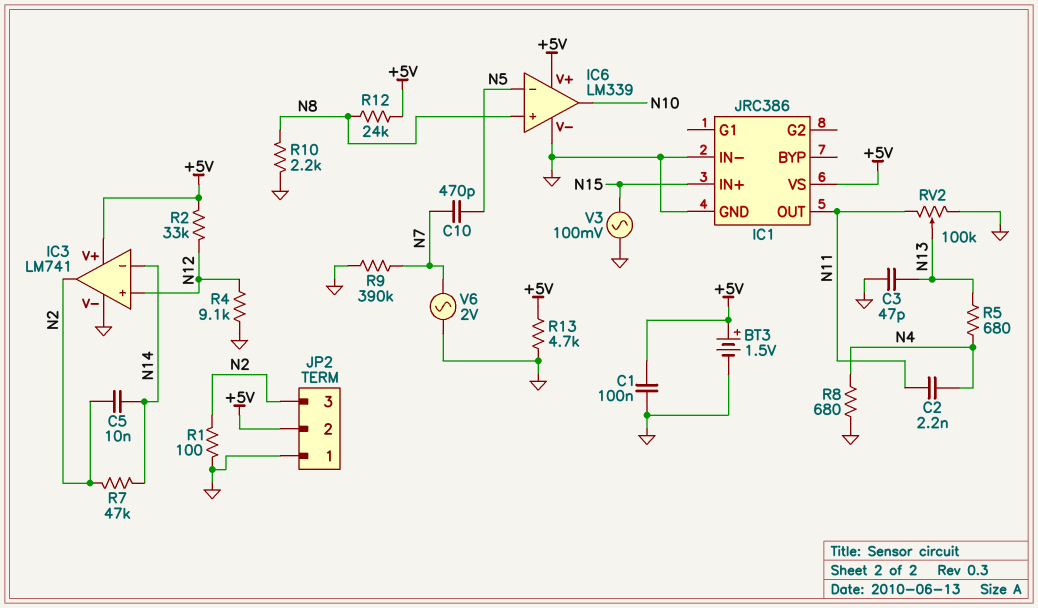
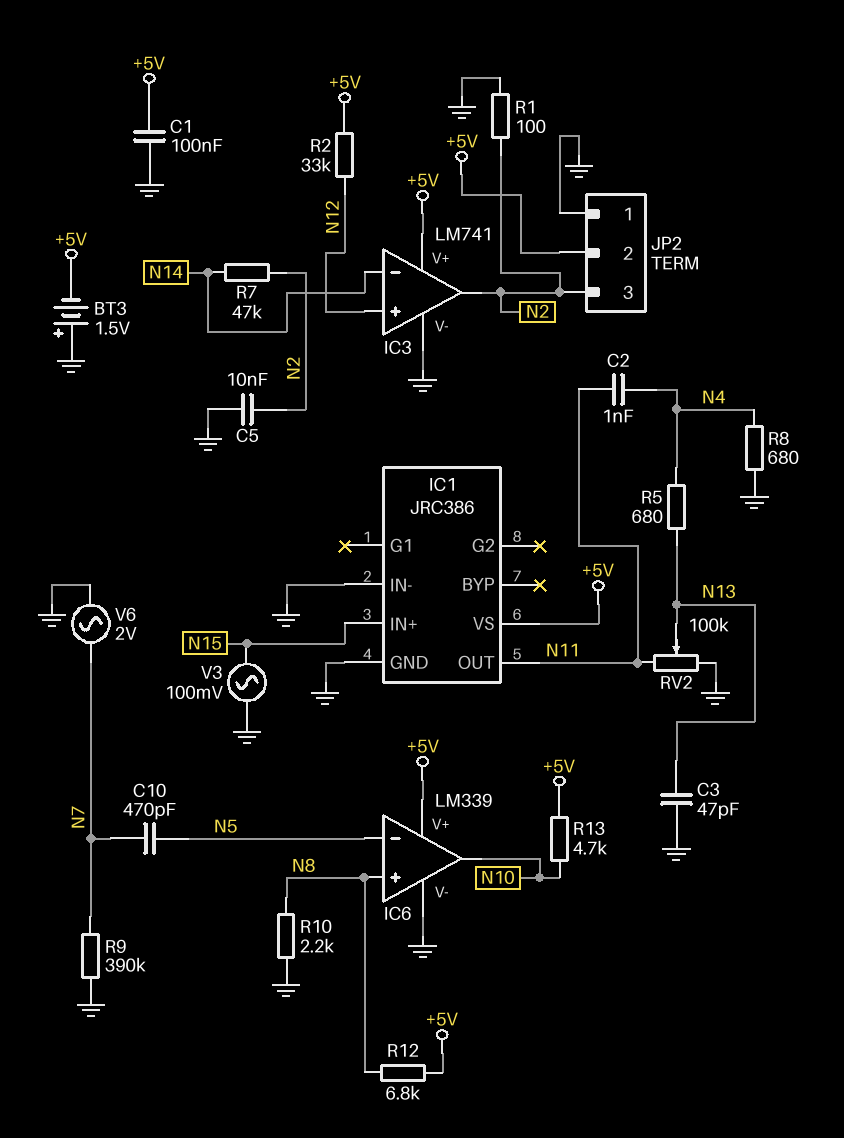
BT3: 1.5V (plus +5V, minus GND) -> 1.5V (plus GND, minus +5V)
C2: 2.2nF (N4, N11) -> 1nF (N4, N11)
C5: 10nF (N2, N14) -> 10nF (GND, N2)
R4: 9.1k (GND, N12) -> none
R12: 24k (+5V, N8) -> 6.8k (+5V, N8)
R13: 4.7k (+5V, GND) -> 4.7k (+5V, N10)

